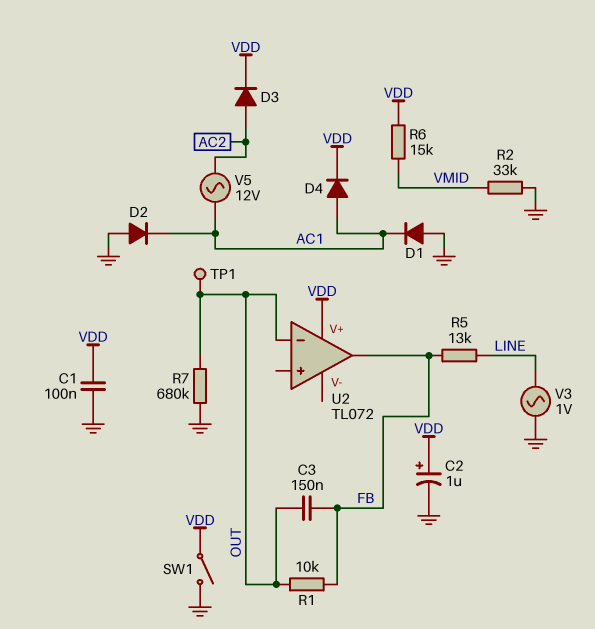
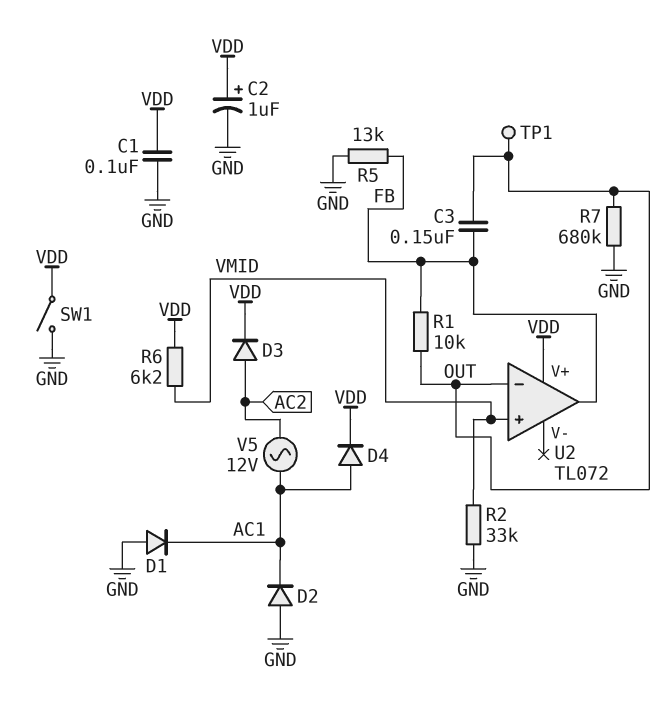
R5: 13k (FB, LINE) -> 13k (FB, GND)
R6: 15k (VDD, VMID) -> 6.2k (VDD, VMID)
U2 pin in+: none -> VMID
V3: AC 1V (GND, LINE) -> none

